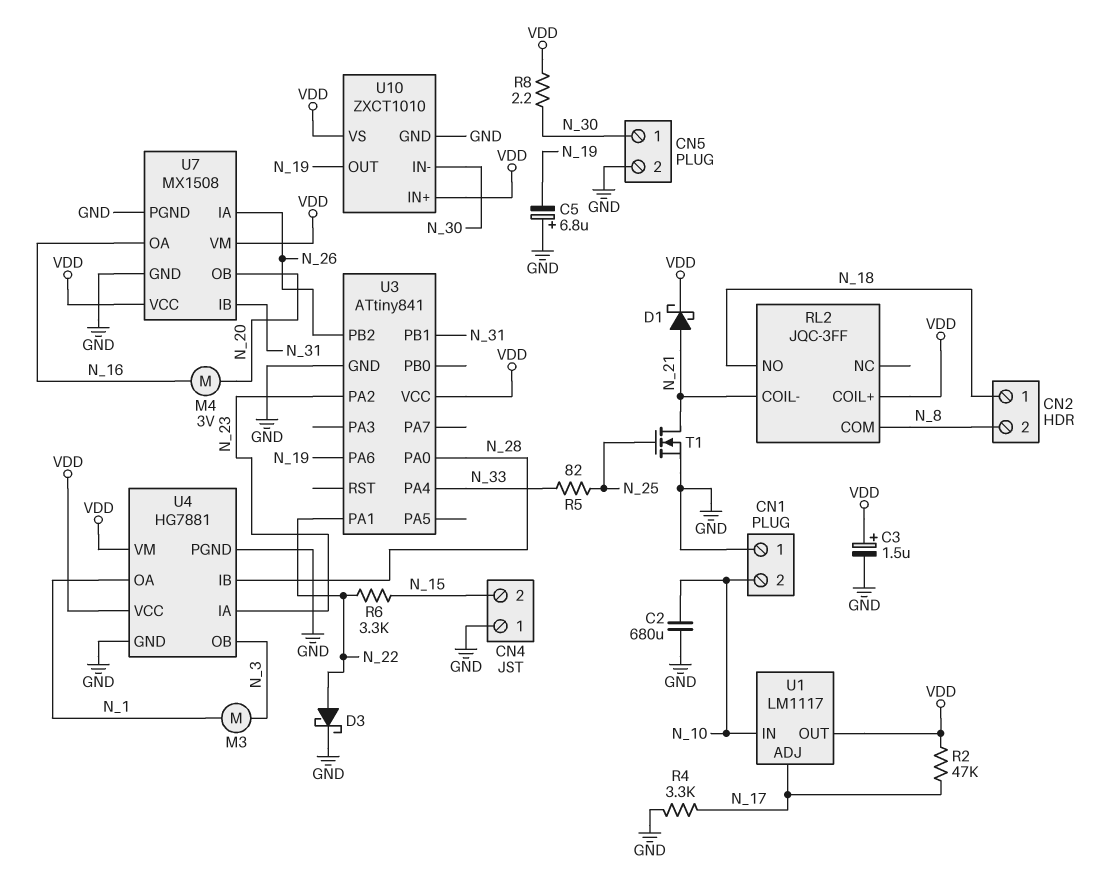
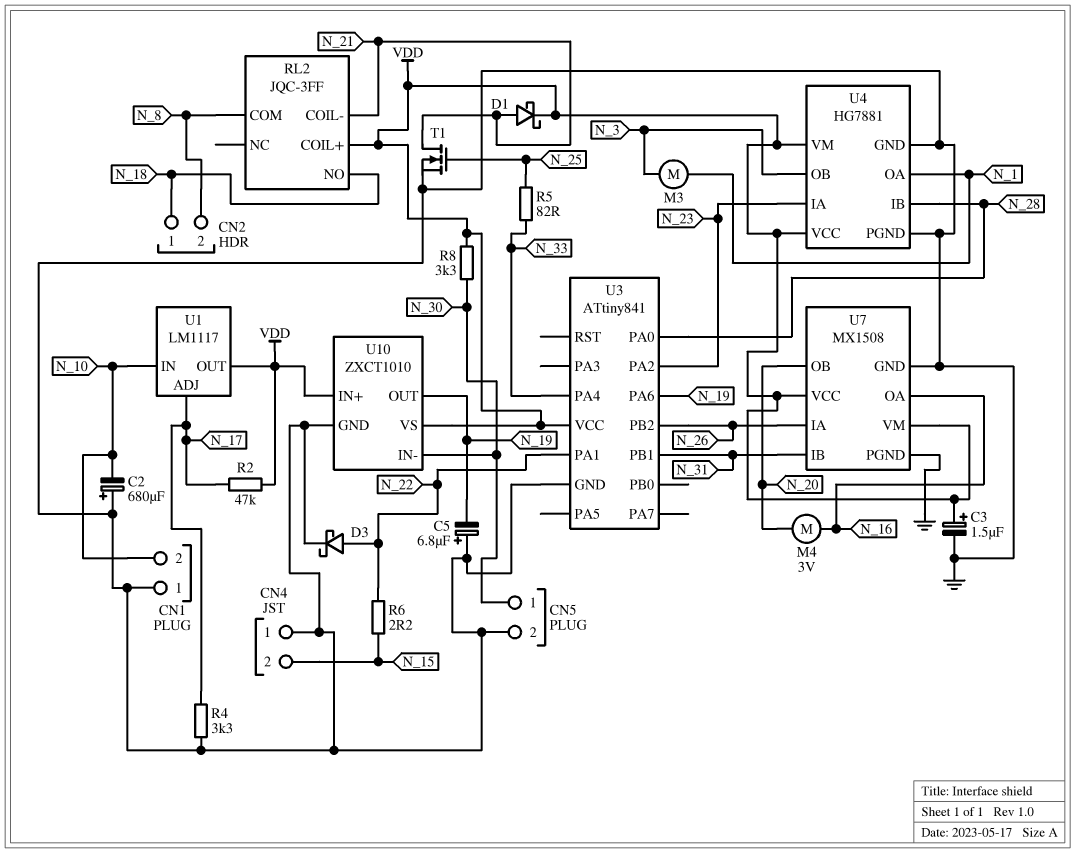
C2: 680uF (GND, N_10) -> 680uF (plus GND, minus N_10)
R6: 3.3k (N_15, N_22) -> 2.2 (N_15, N_22)
R8: 2.2 (N_30, VDD) -> 3.3k (N_30, VDD)

